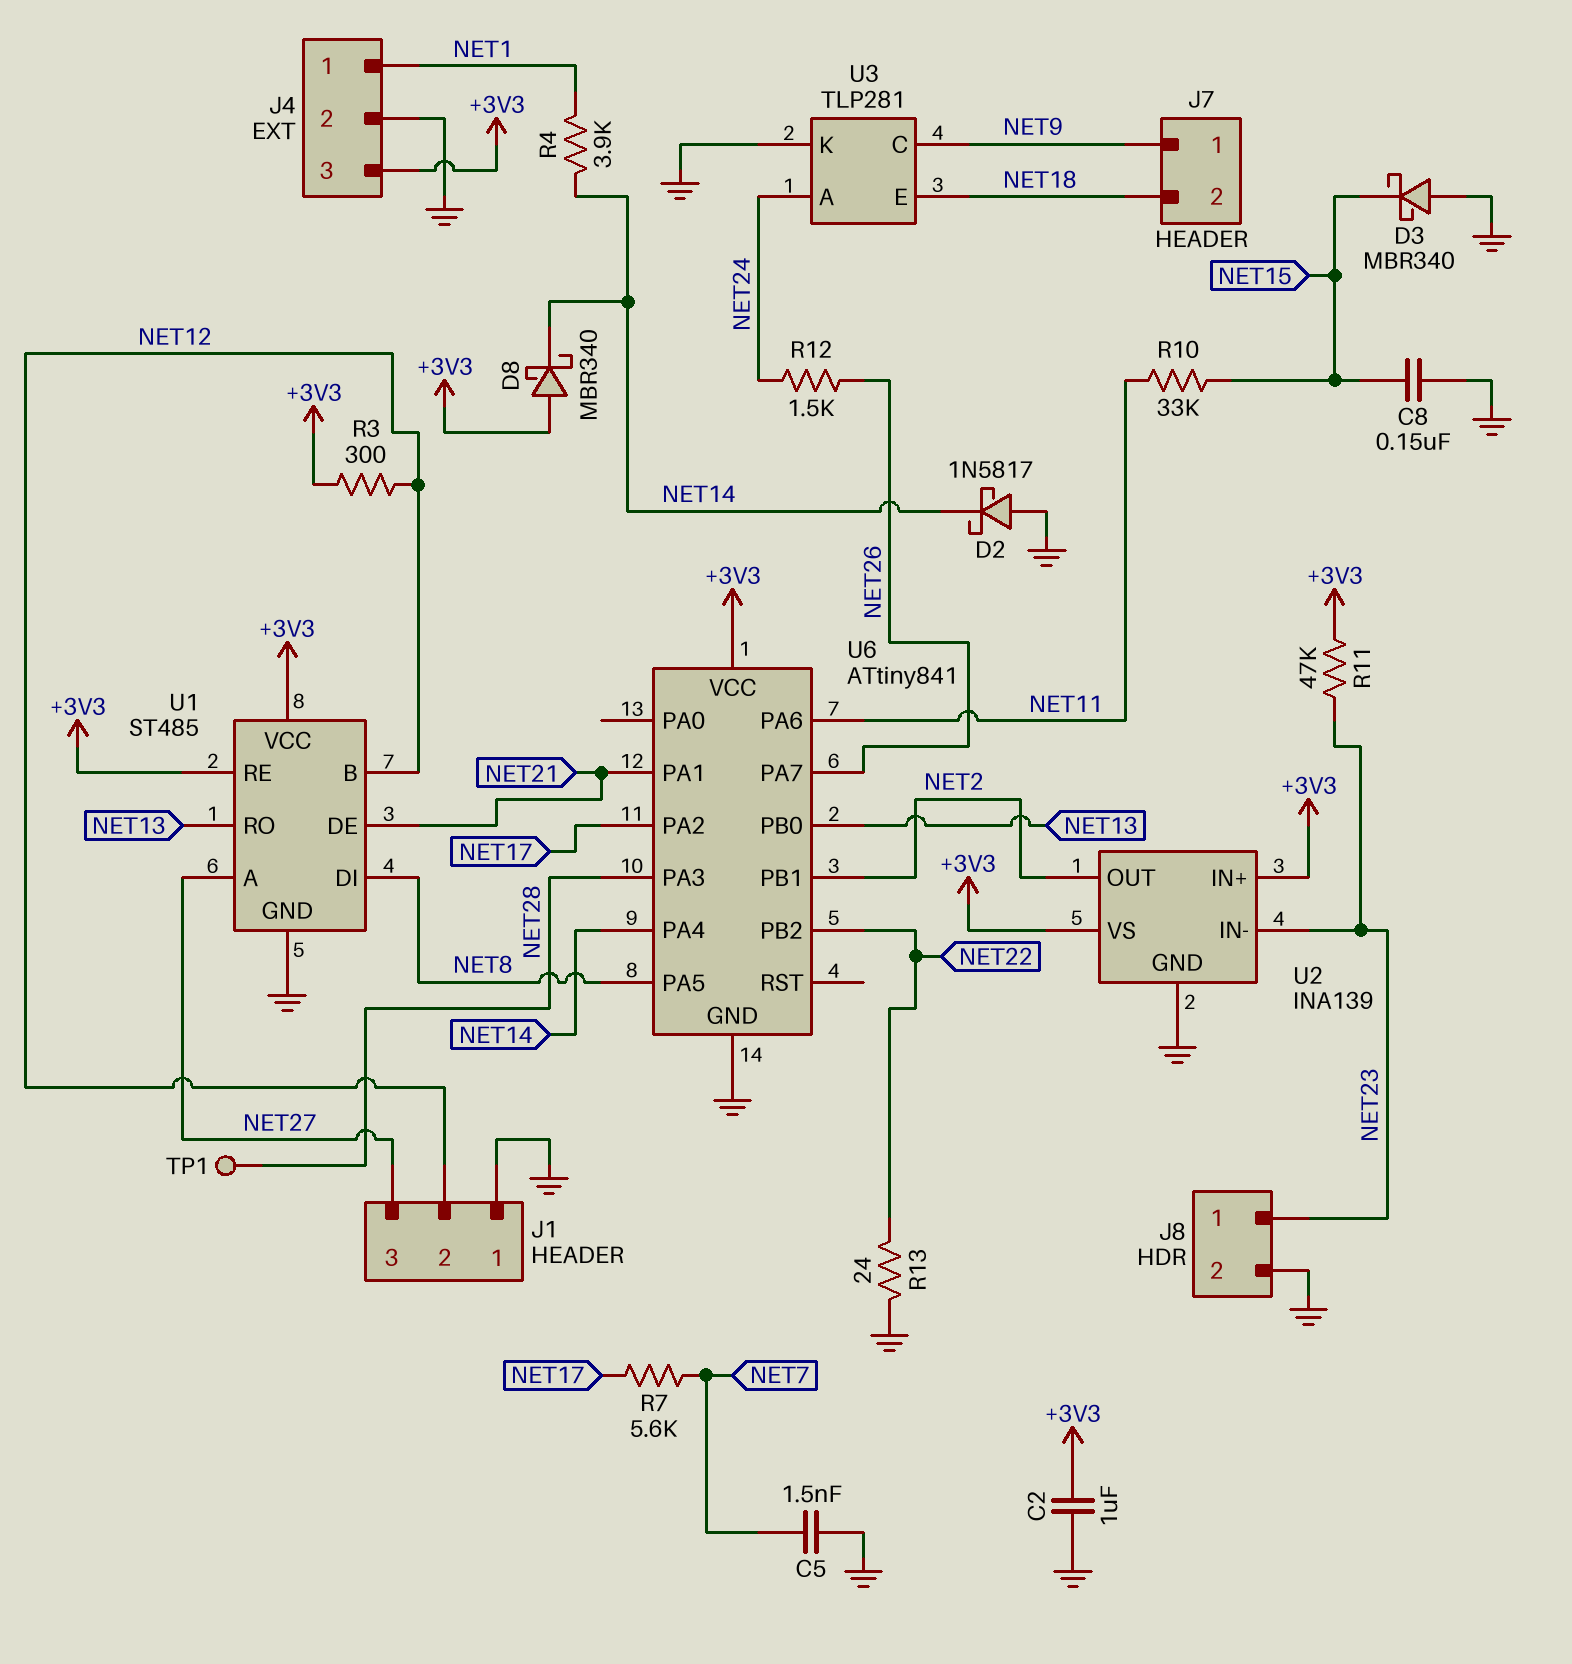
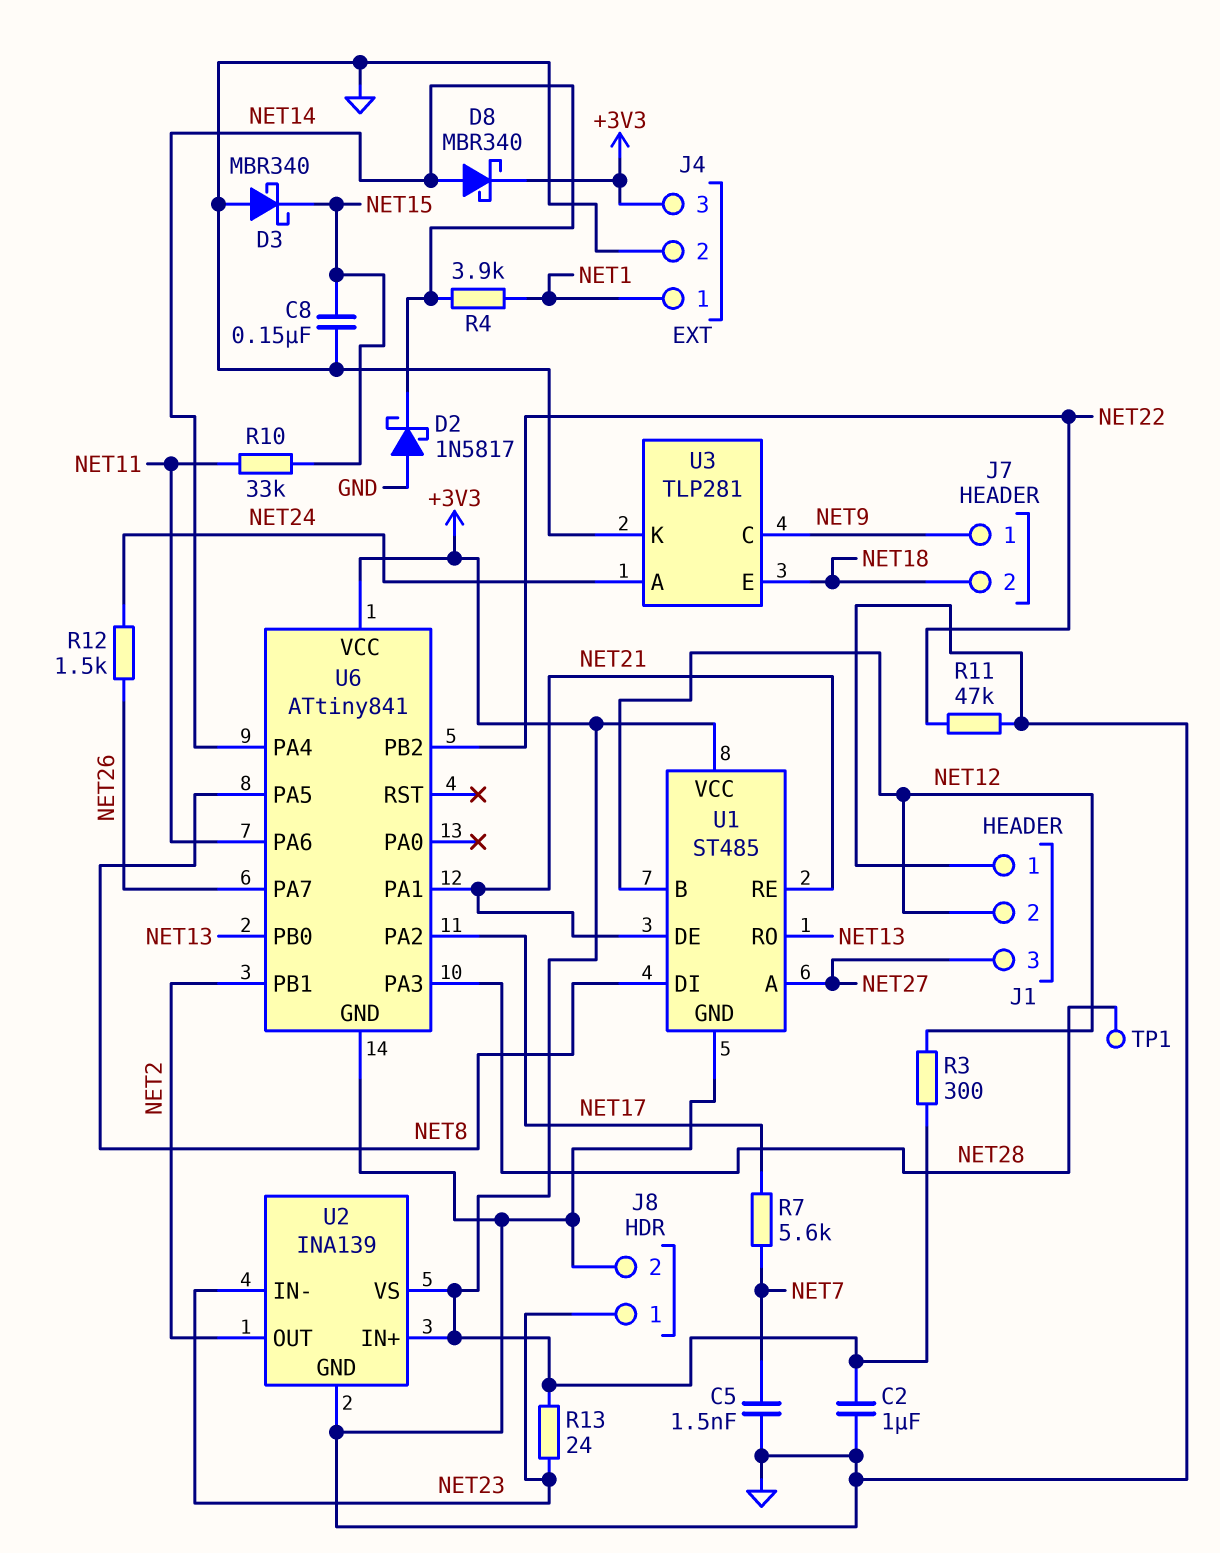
D8: schottky MBR340 (A +3V3, K NET14) -> schottky MBR340 (A NET14, K +3V3)
R11: 47k (+3V3, NET23) -> 47k (GND, NET22)
R13: 24 (GND, NET22) -> 24 (+3V3, NET23)
U1 pin RE: +3V3 -> NET21

